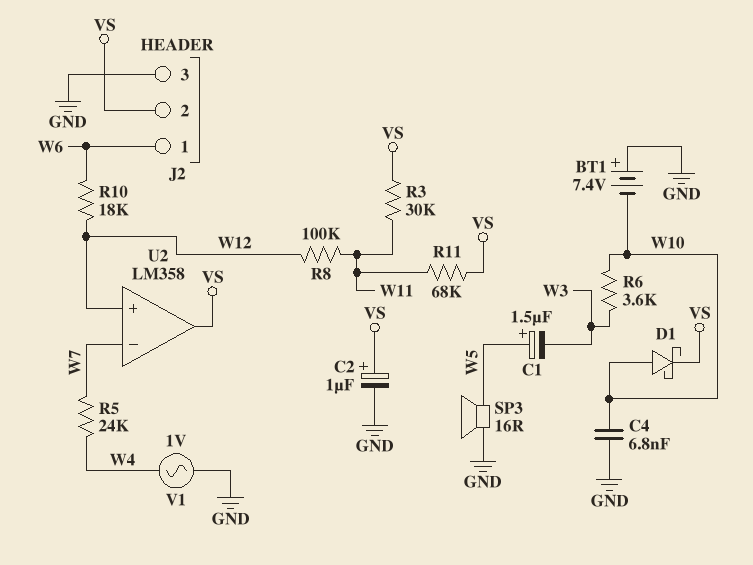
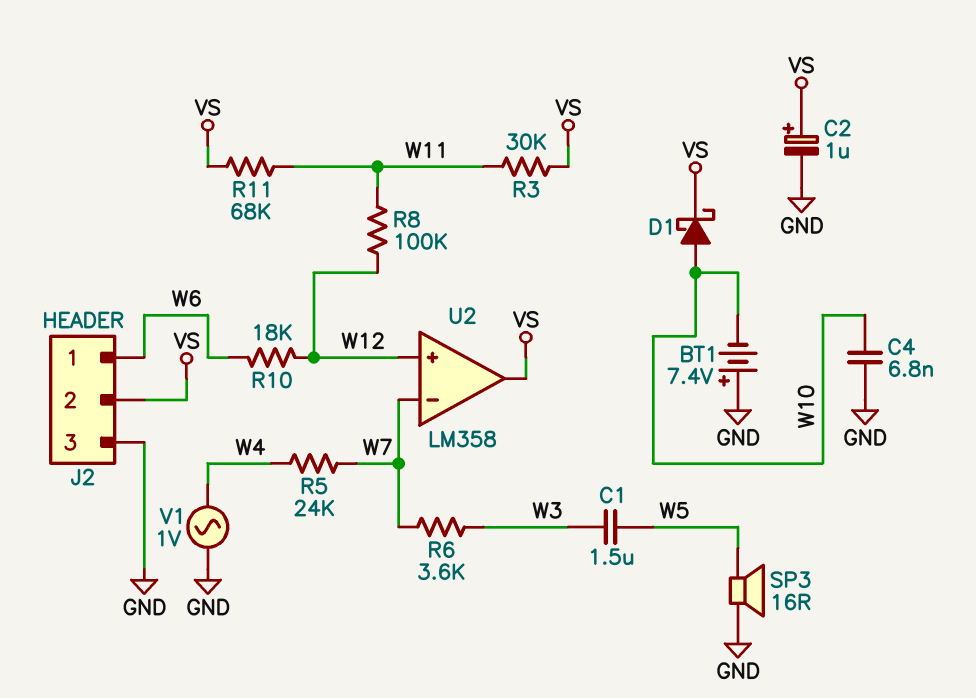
C1: 1.5uF (plus W5, minus W3) -> 1.5uF (W3, W5)
R6: 3.6k (W3, W10) -> 3.6k (W3, W7)

